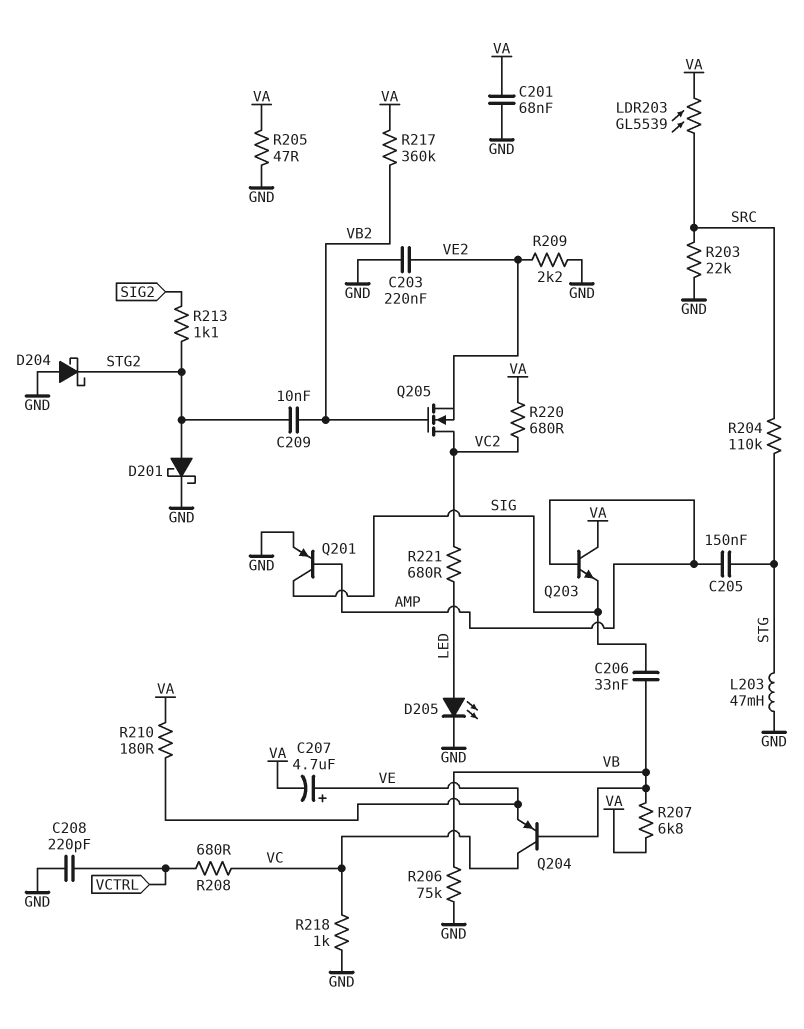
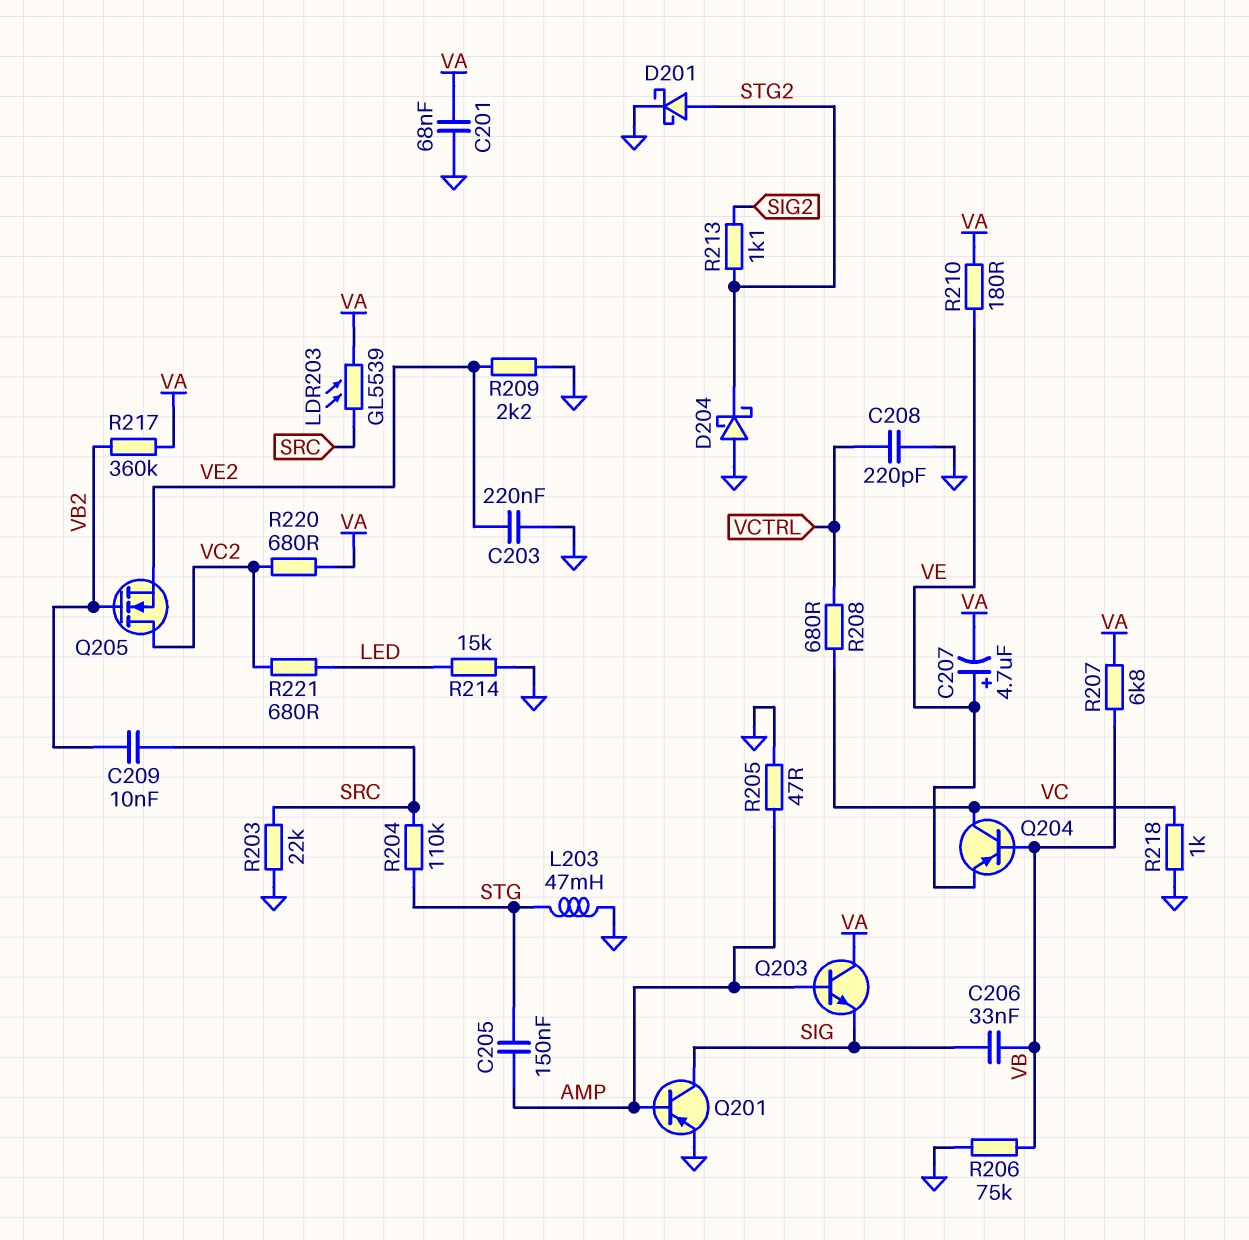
C209: 10nF (STG2, VB2) -> 10nF (SRC, VB2)
D205: LED (A LED, K GND) -> none
R205: 47 (GND, VA) -> 47 (AMP, GND)
R214: none -> 15k (GND, LED)

